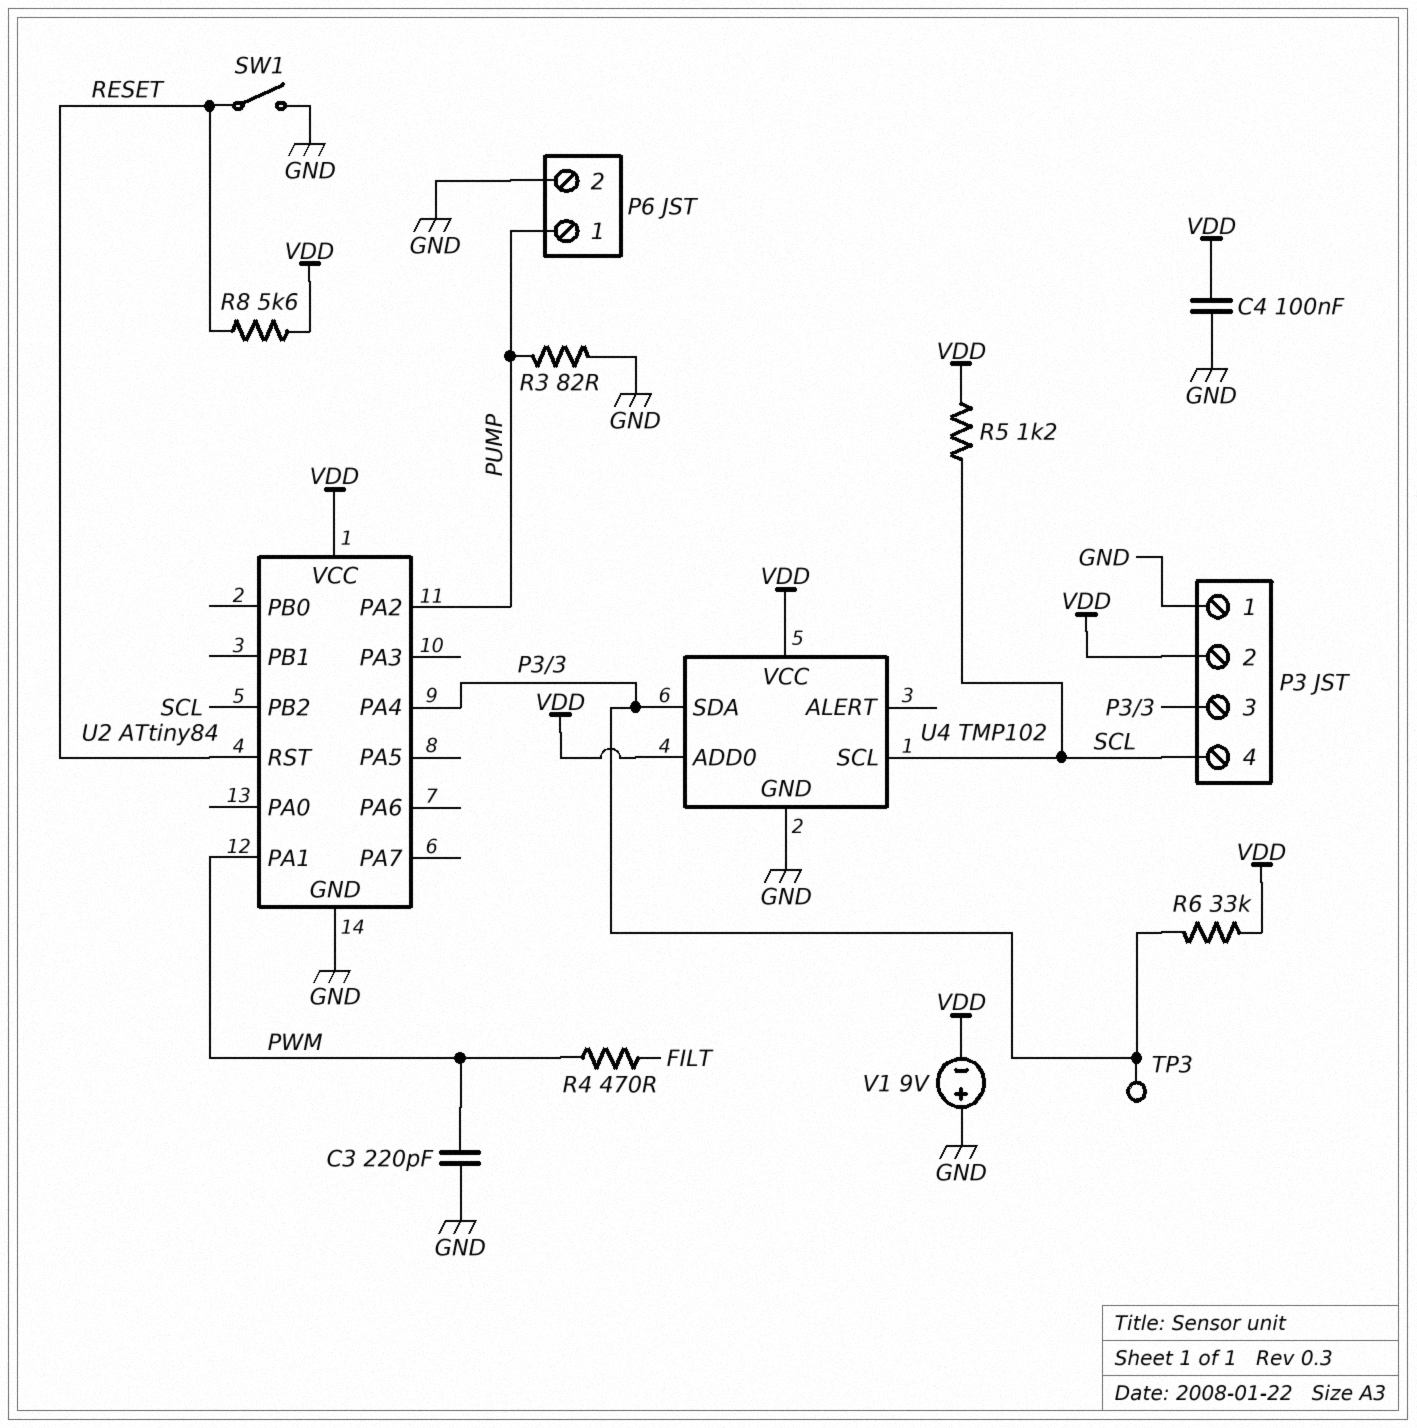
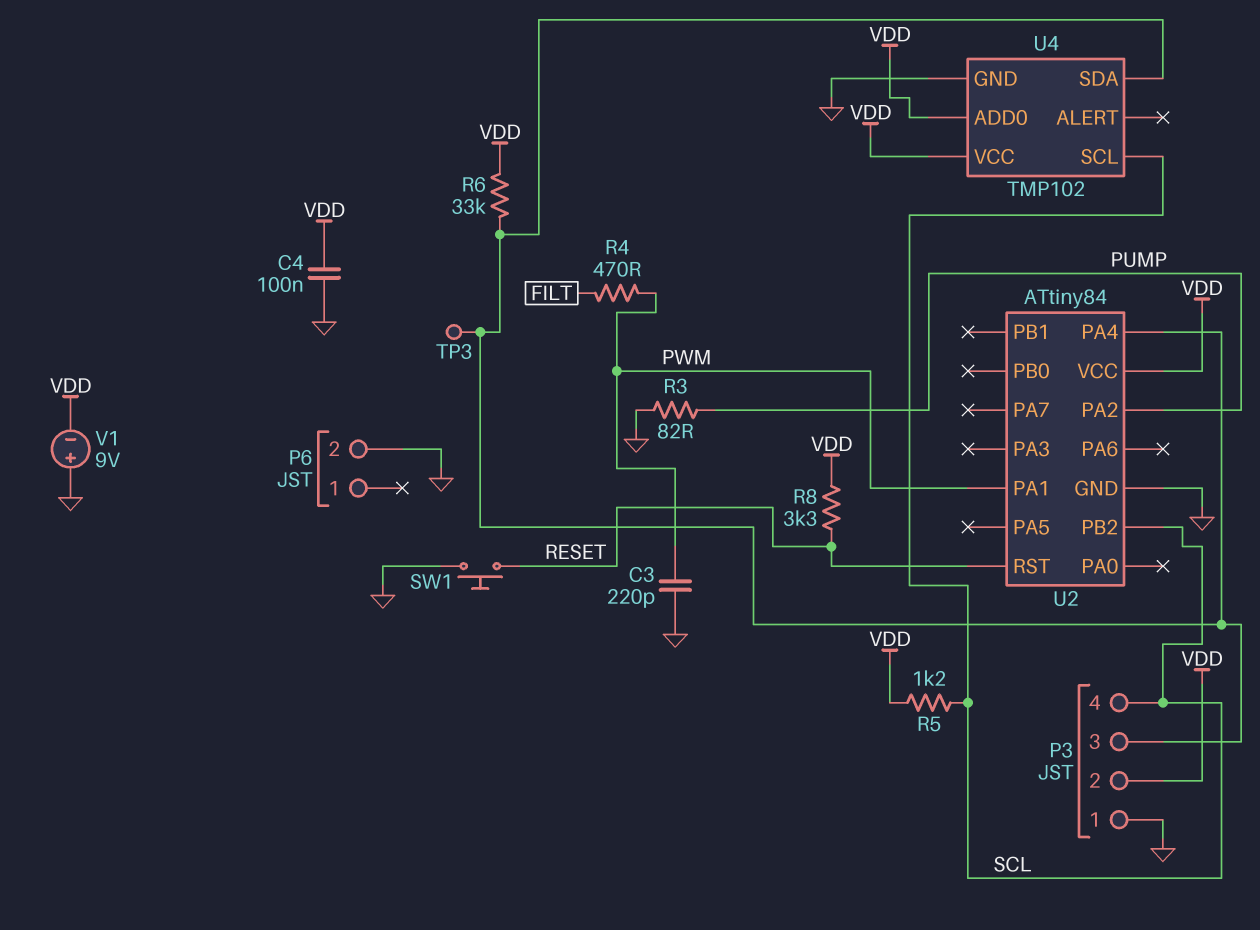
P6 pin 1: PUMP -> none
R8: 5.6k (RESET, VDD) -> 3.3k (RESET, VDD)
SW1: switch (GND, RESET) -> button (GND, RESET)

